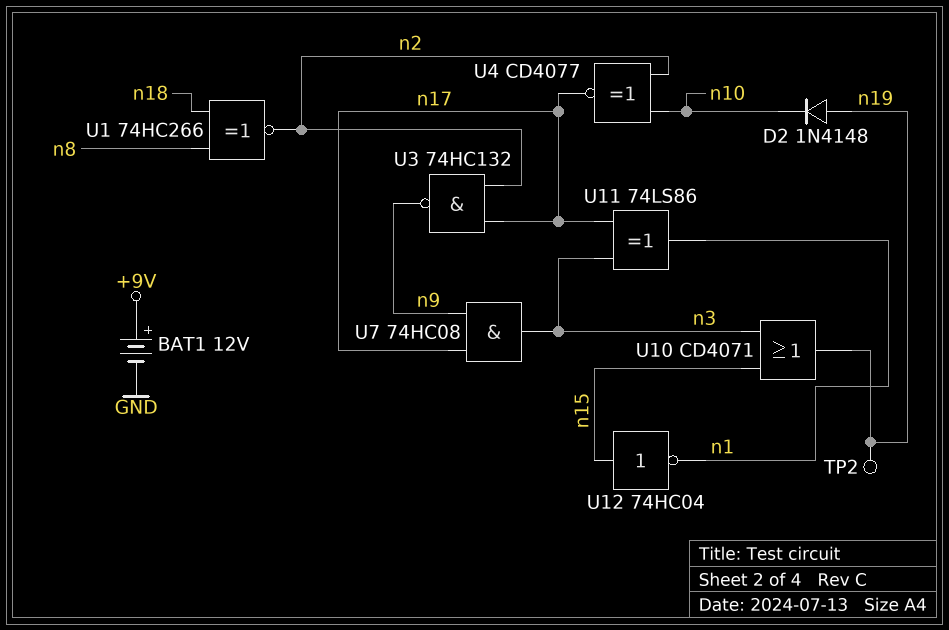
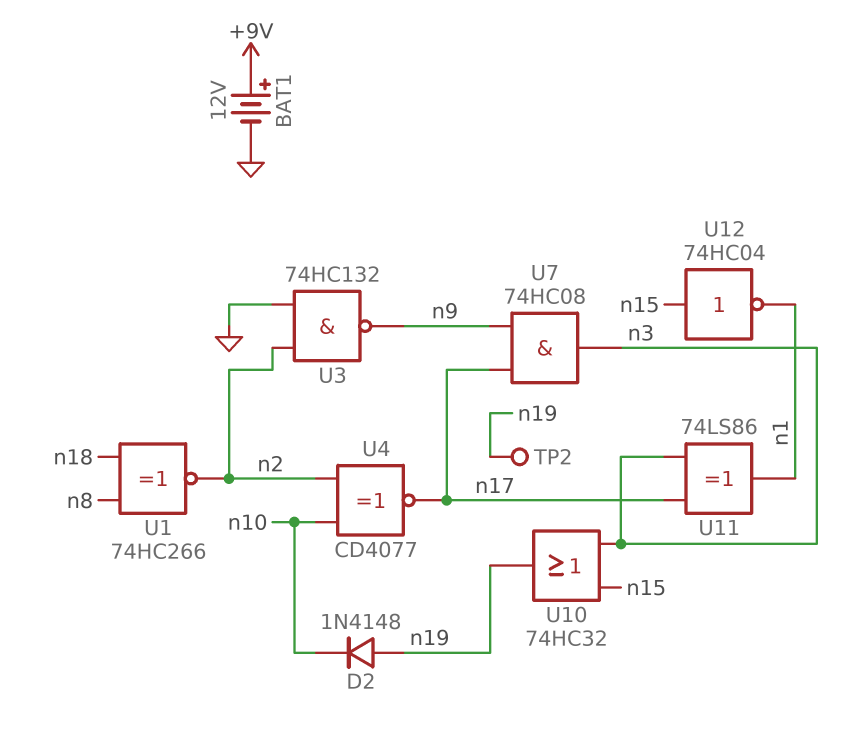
U3: NAND 74HC132 (in n2, in n17, out n9) -> NAND 74HC132 (in GND, in n2, out n9)
U10: OR CD4071 (in n3, in n15, out n19) -> OR 74HC32 (in n3, in n15, out n19)

